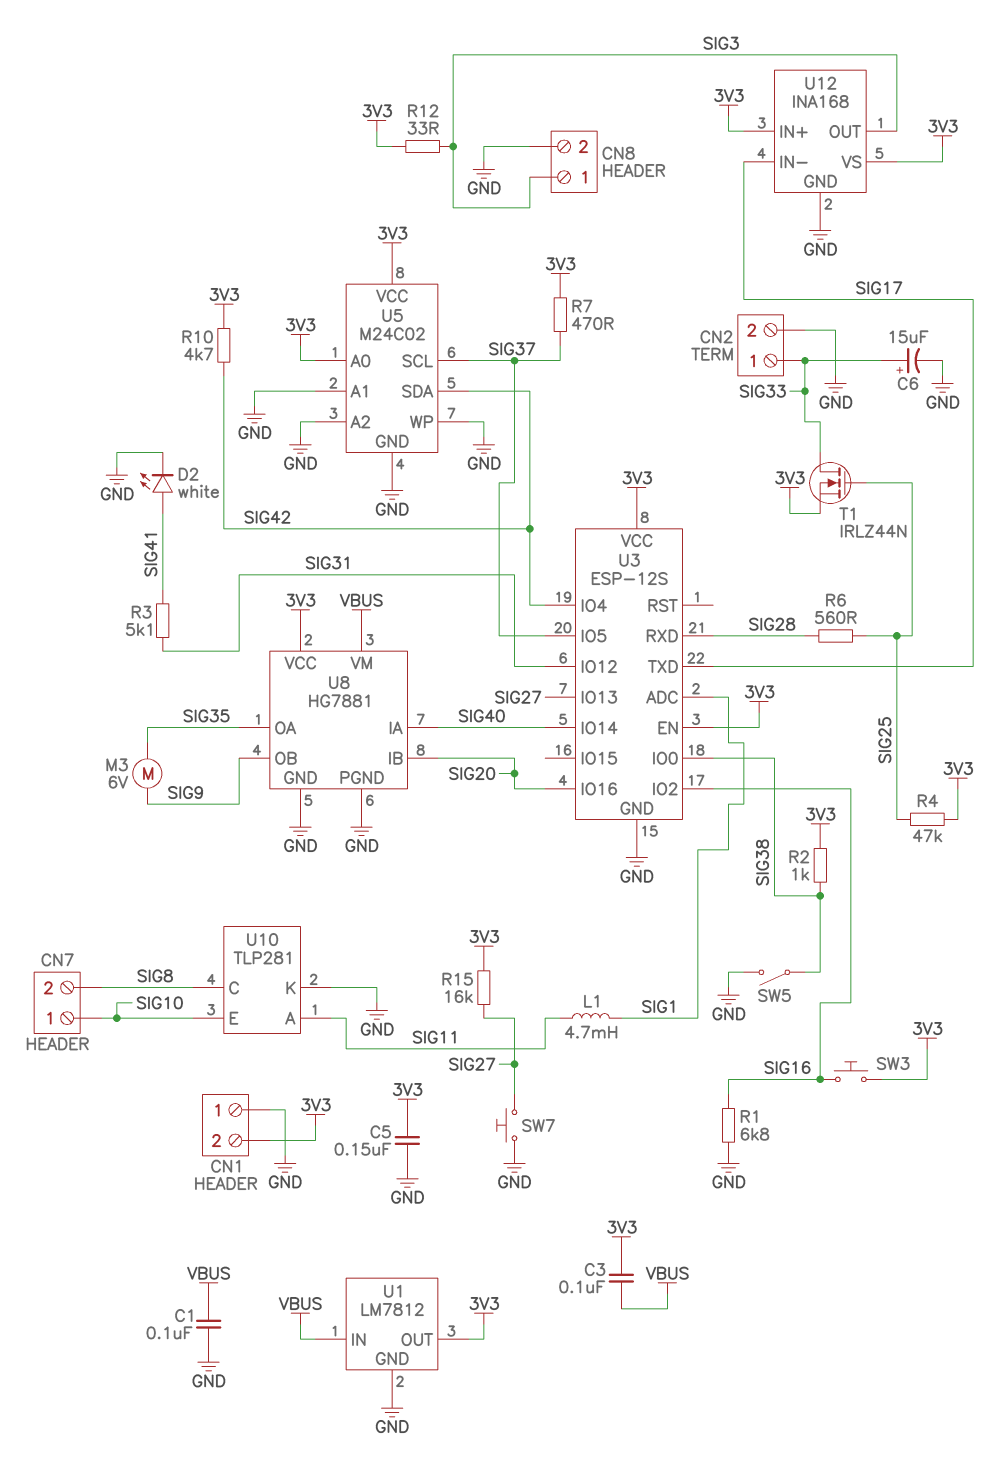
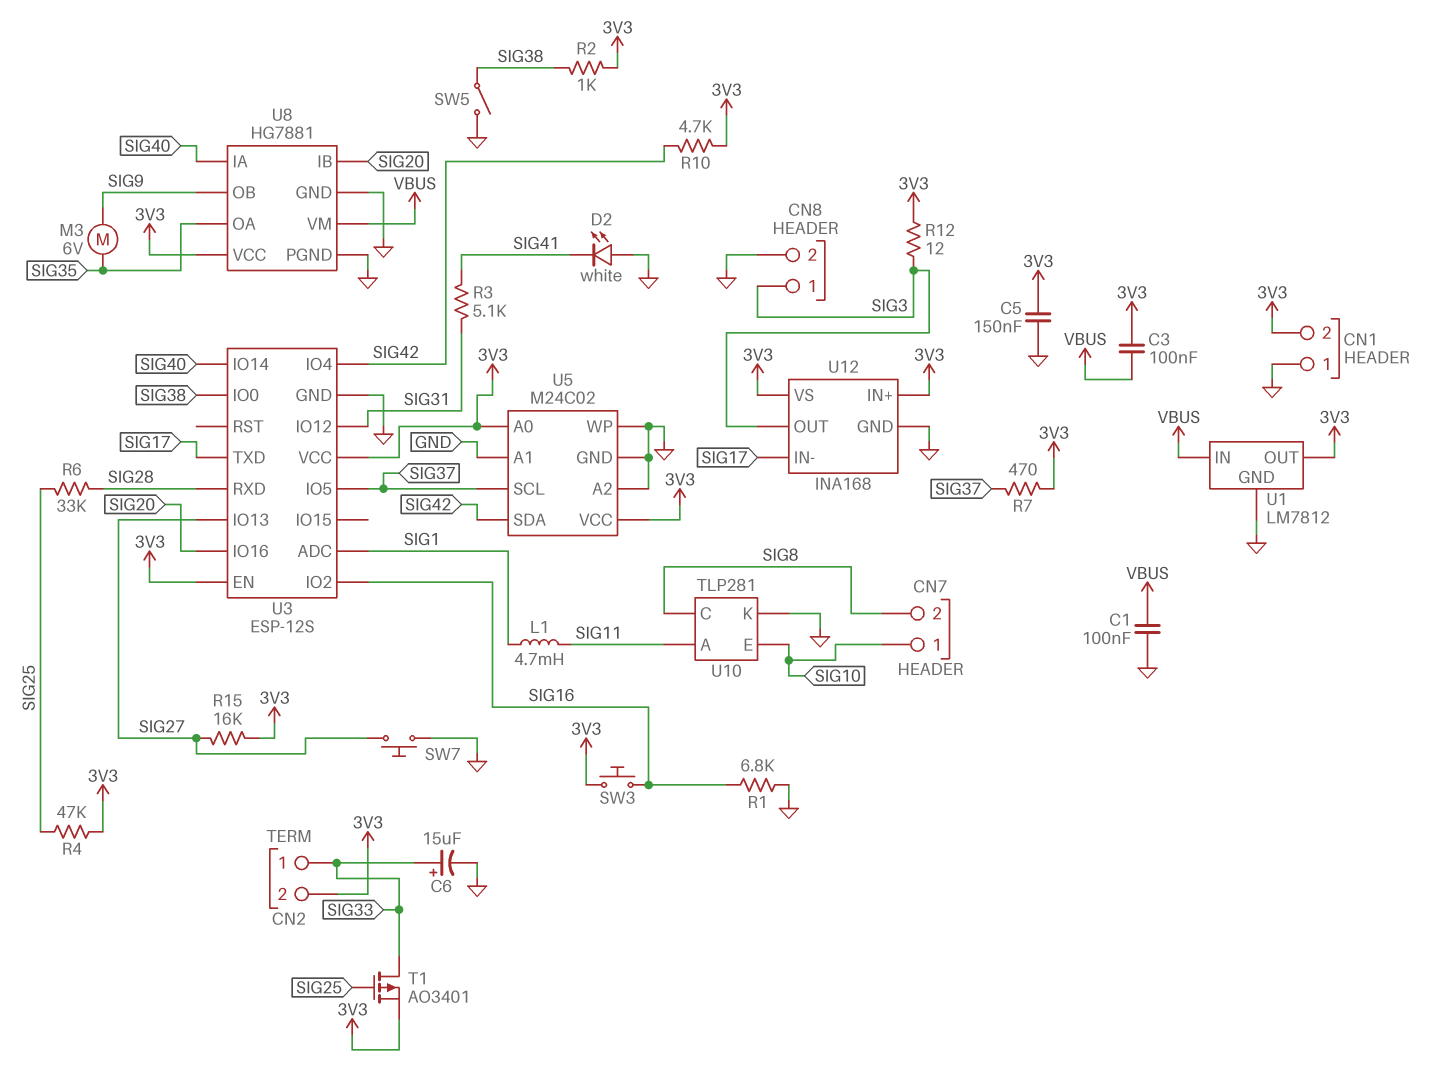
CN2 pin 2: GND -> 3V3
D2: LED white (A SIG41, K GND) -> LED white (A GND, K SIG41)
R6: 560 (SIG25, SIG28) -> 33k (SIG25, SIG28)
R12: 33 (3V3, SIG3) -> 12 (3V3, SIG3)
T1: NMOS IRLZ44N (G SIG25, D SIG33, S 3V3) -> PMOS AO3401 (G SIG25, D SIG33, S 3V3)

